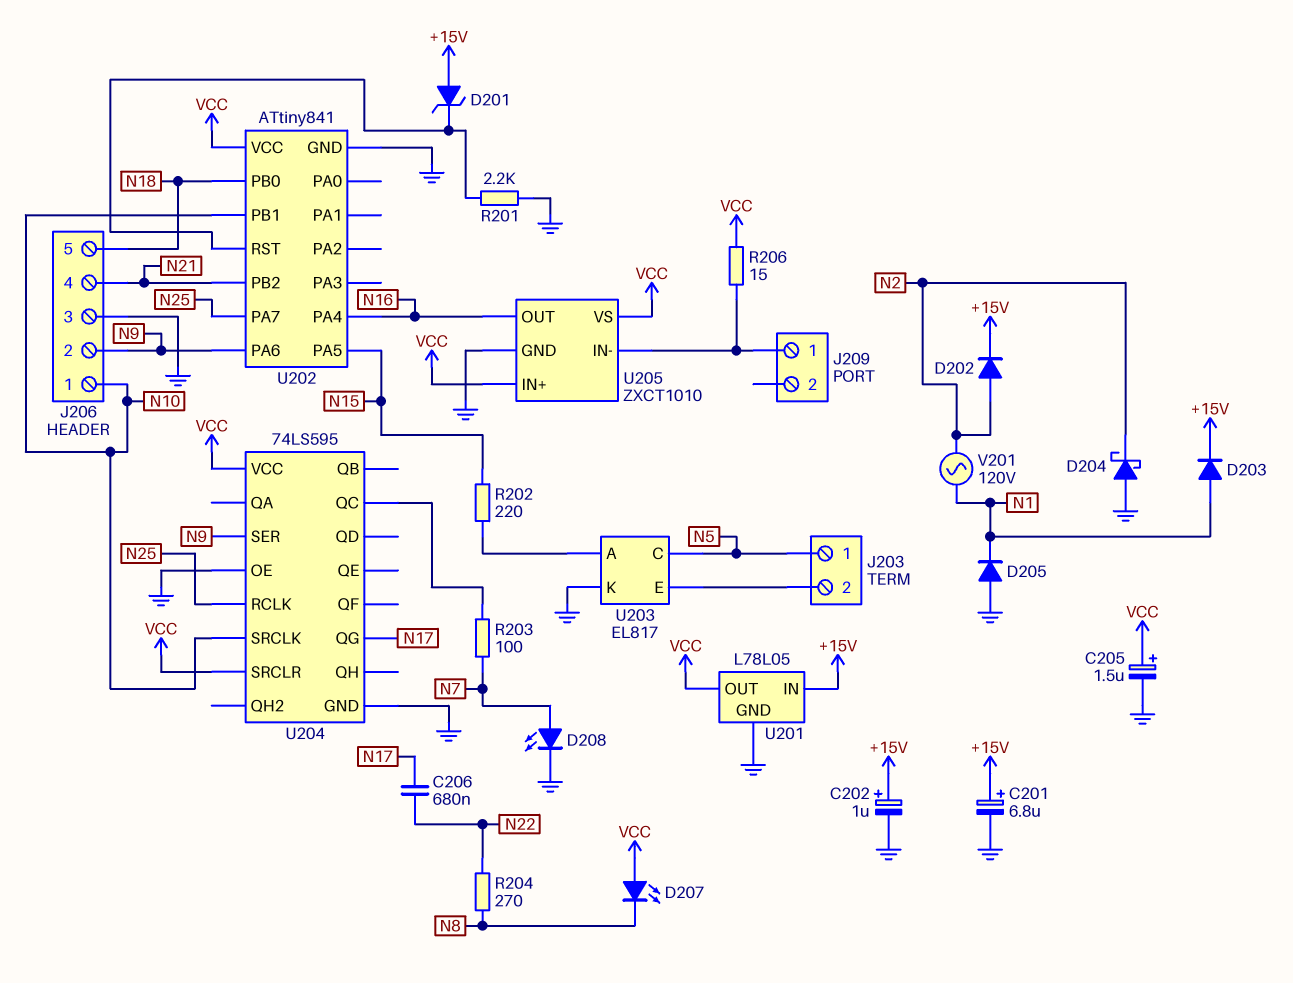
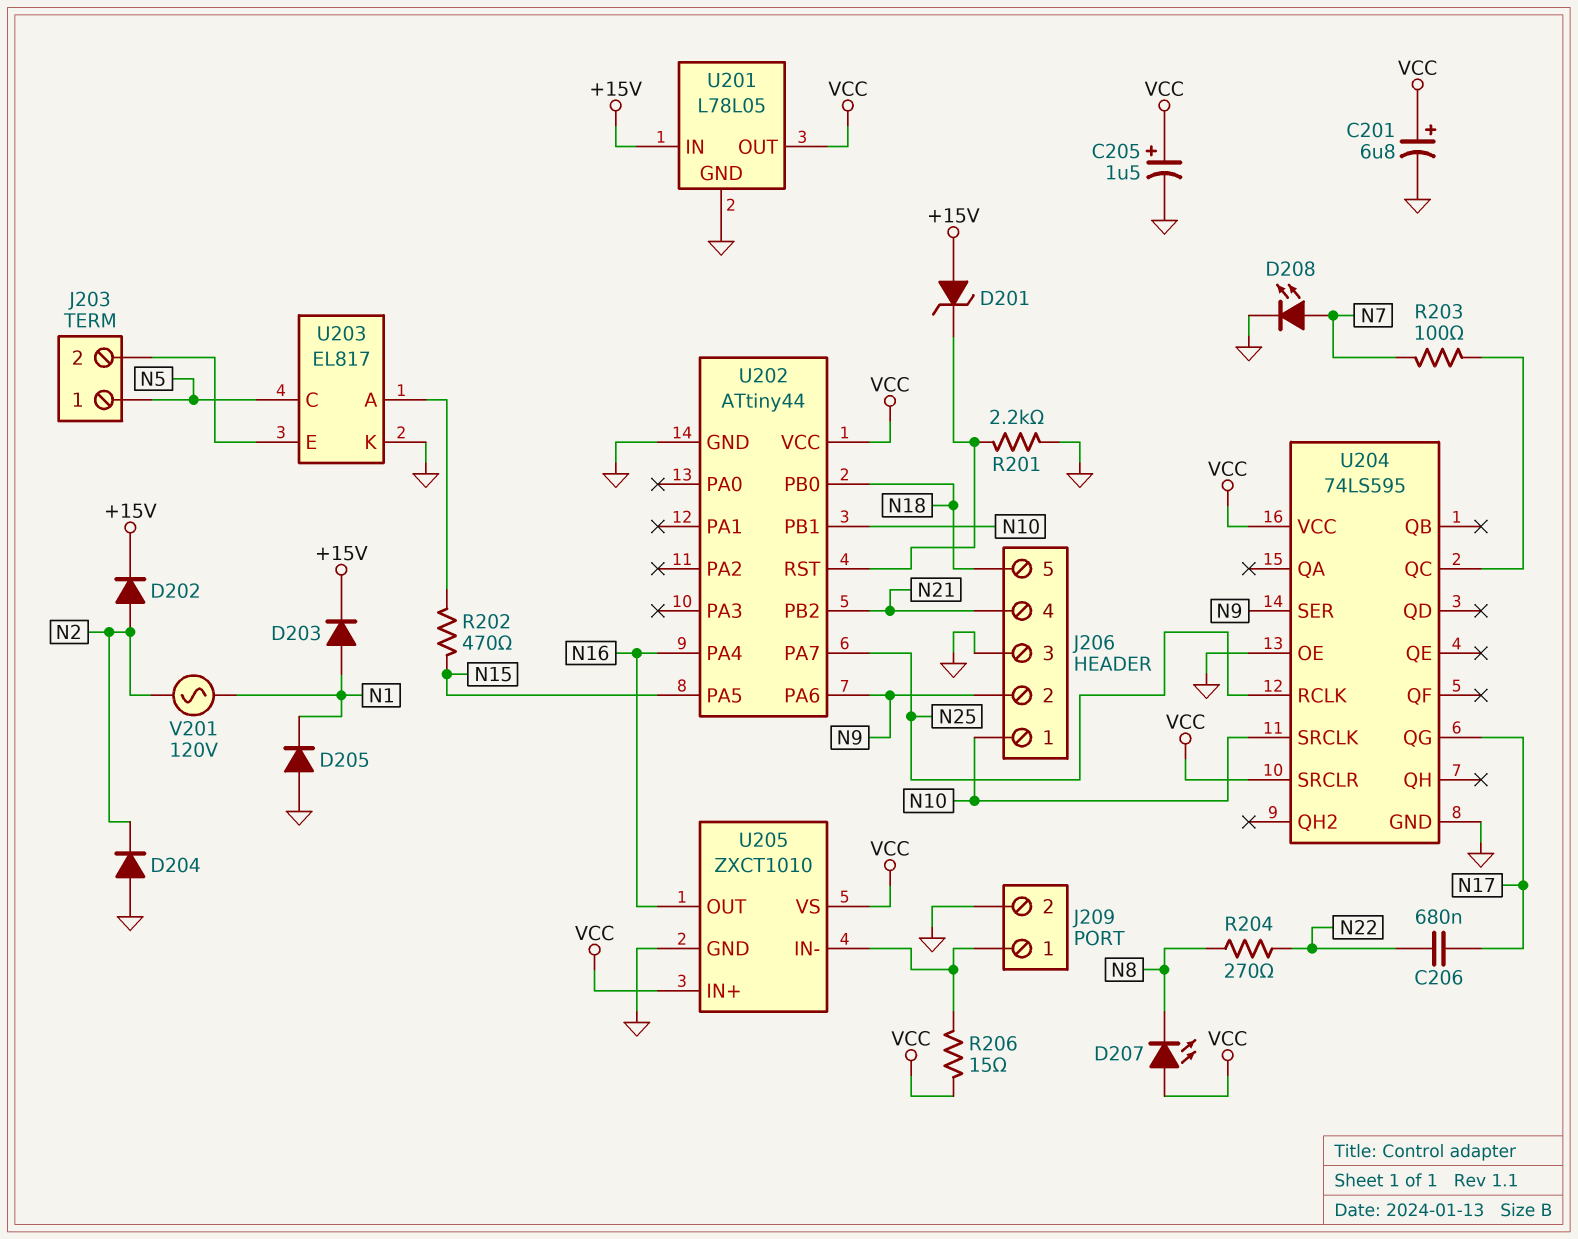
C201: 6.8uF (plus +15V, minus GND) -> 6.8uF (plus VCC, minus GND)
C202: 1uF (plus +15V, minus GND) -> none
D204: schottky (A GND, K N2) -> diode (A GND, K N2)
J209 pin 2: none -> GND
R202: 220 (N15, U203/A) -> 470 (N15, U203/A)
U202: ATtiny841 -> ATtiny44

